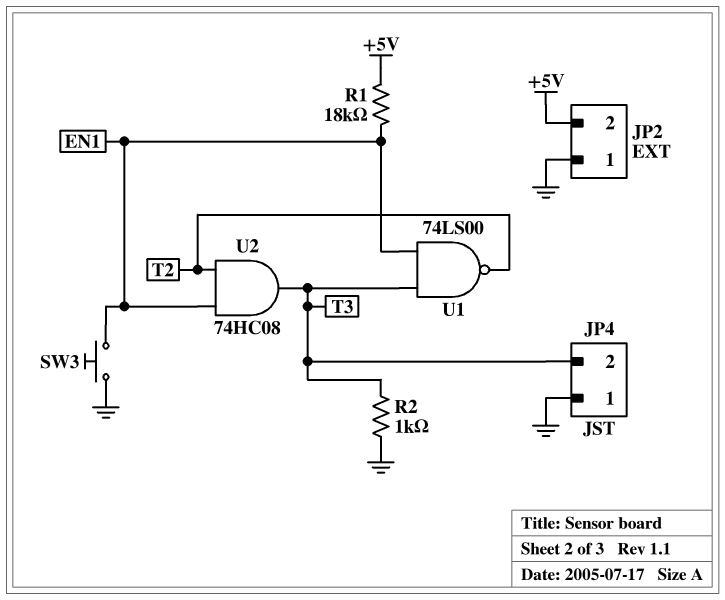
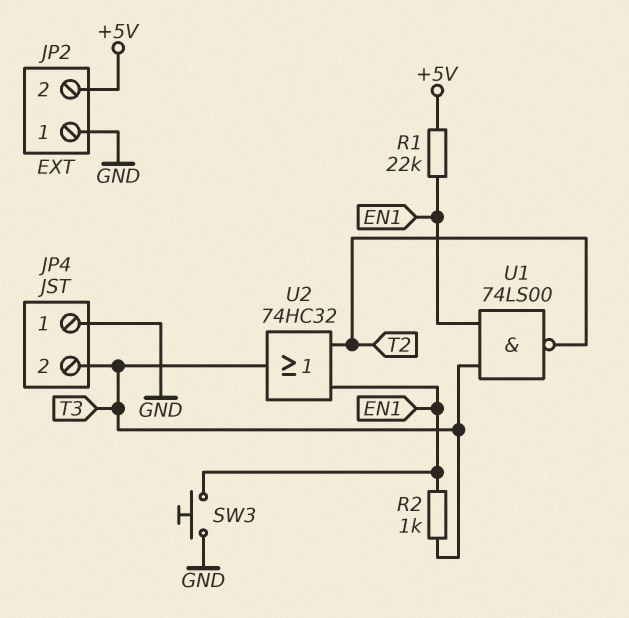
R1: 18k (+5V, EN1) -> 22k (+5V, EN1)
R2: 1k (GND, T3) -> 1k (EN1, T3)
U2: AND 74HC08 (in EN1, in T2, out T3) -> OR 74HC32 (in EN1, in T2, out T3)

